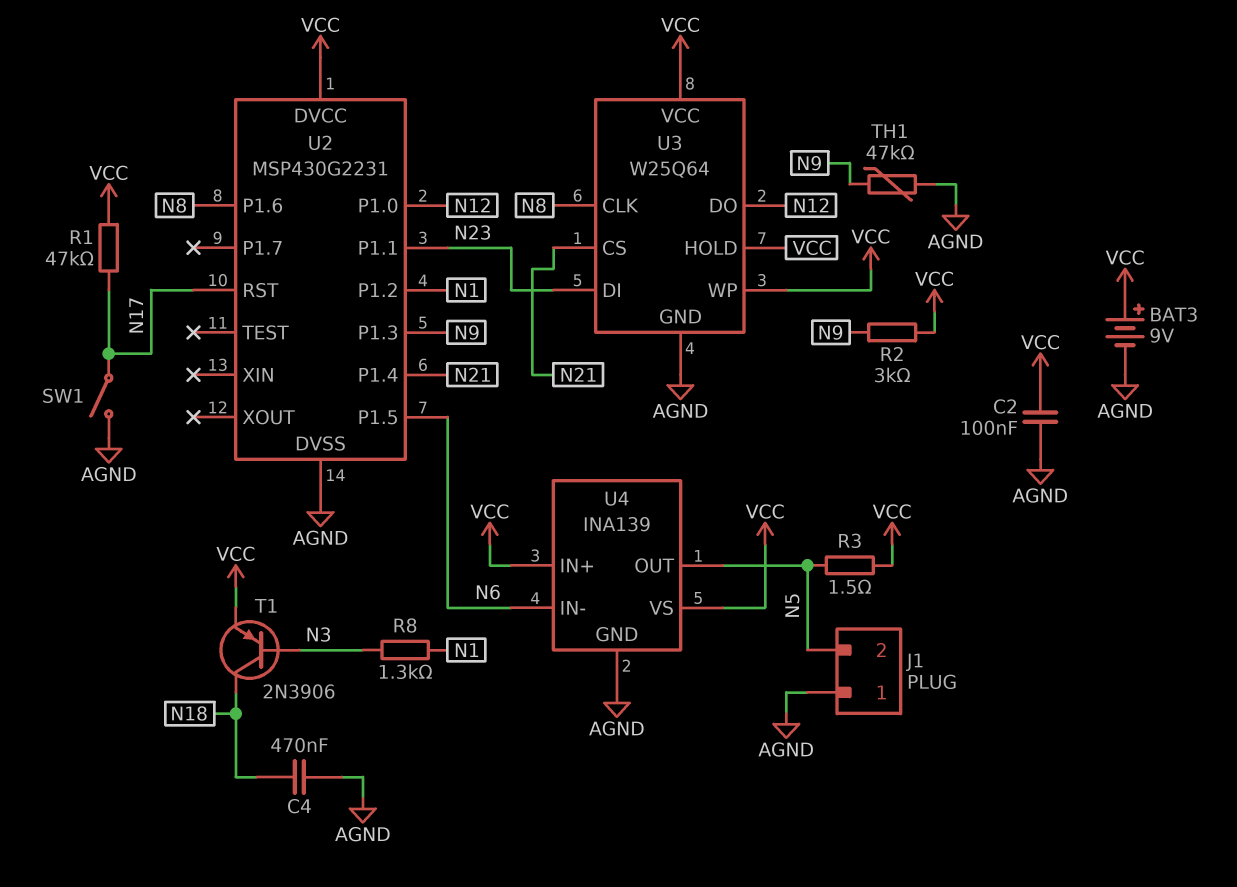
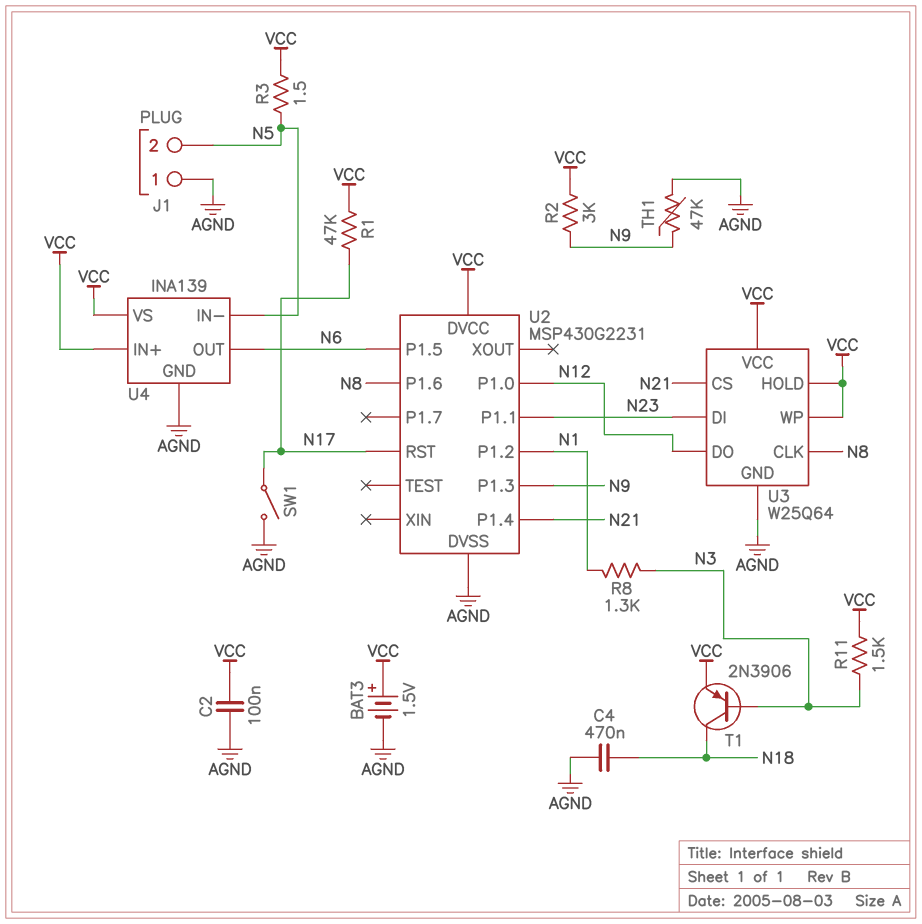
BAT3: 9V (plus VCC, minus AGND) -> 1.5V (plus VCC, minus AGND)
R11: none -> 1.5k (N3, VCC)
U4 pin IN-: N6 -> N5
U4 pin OUT: N5 -> N6

